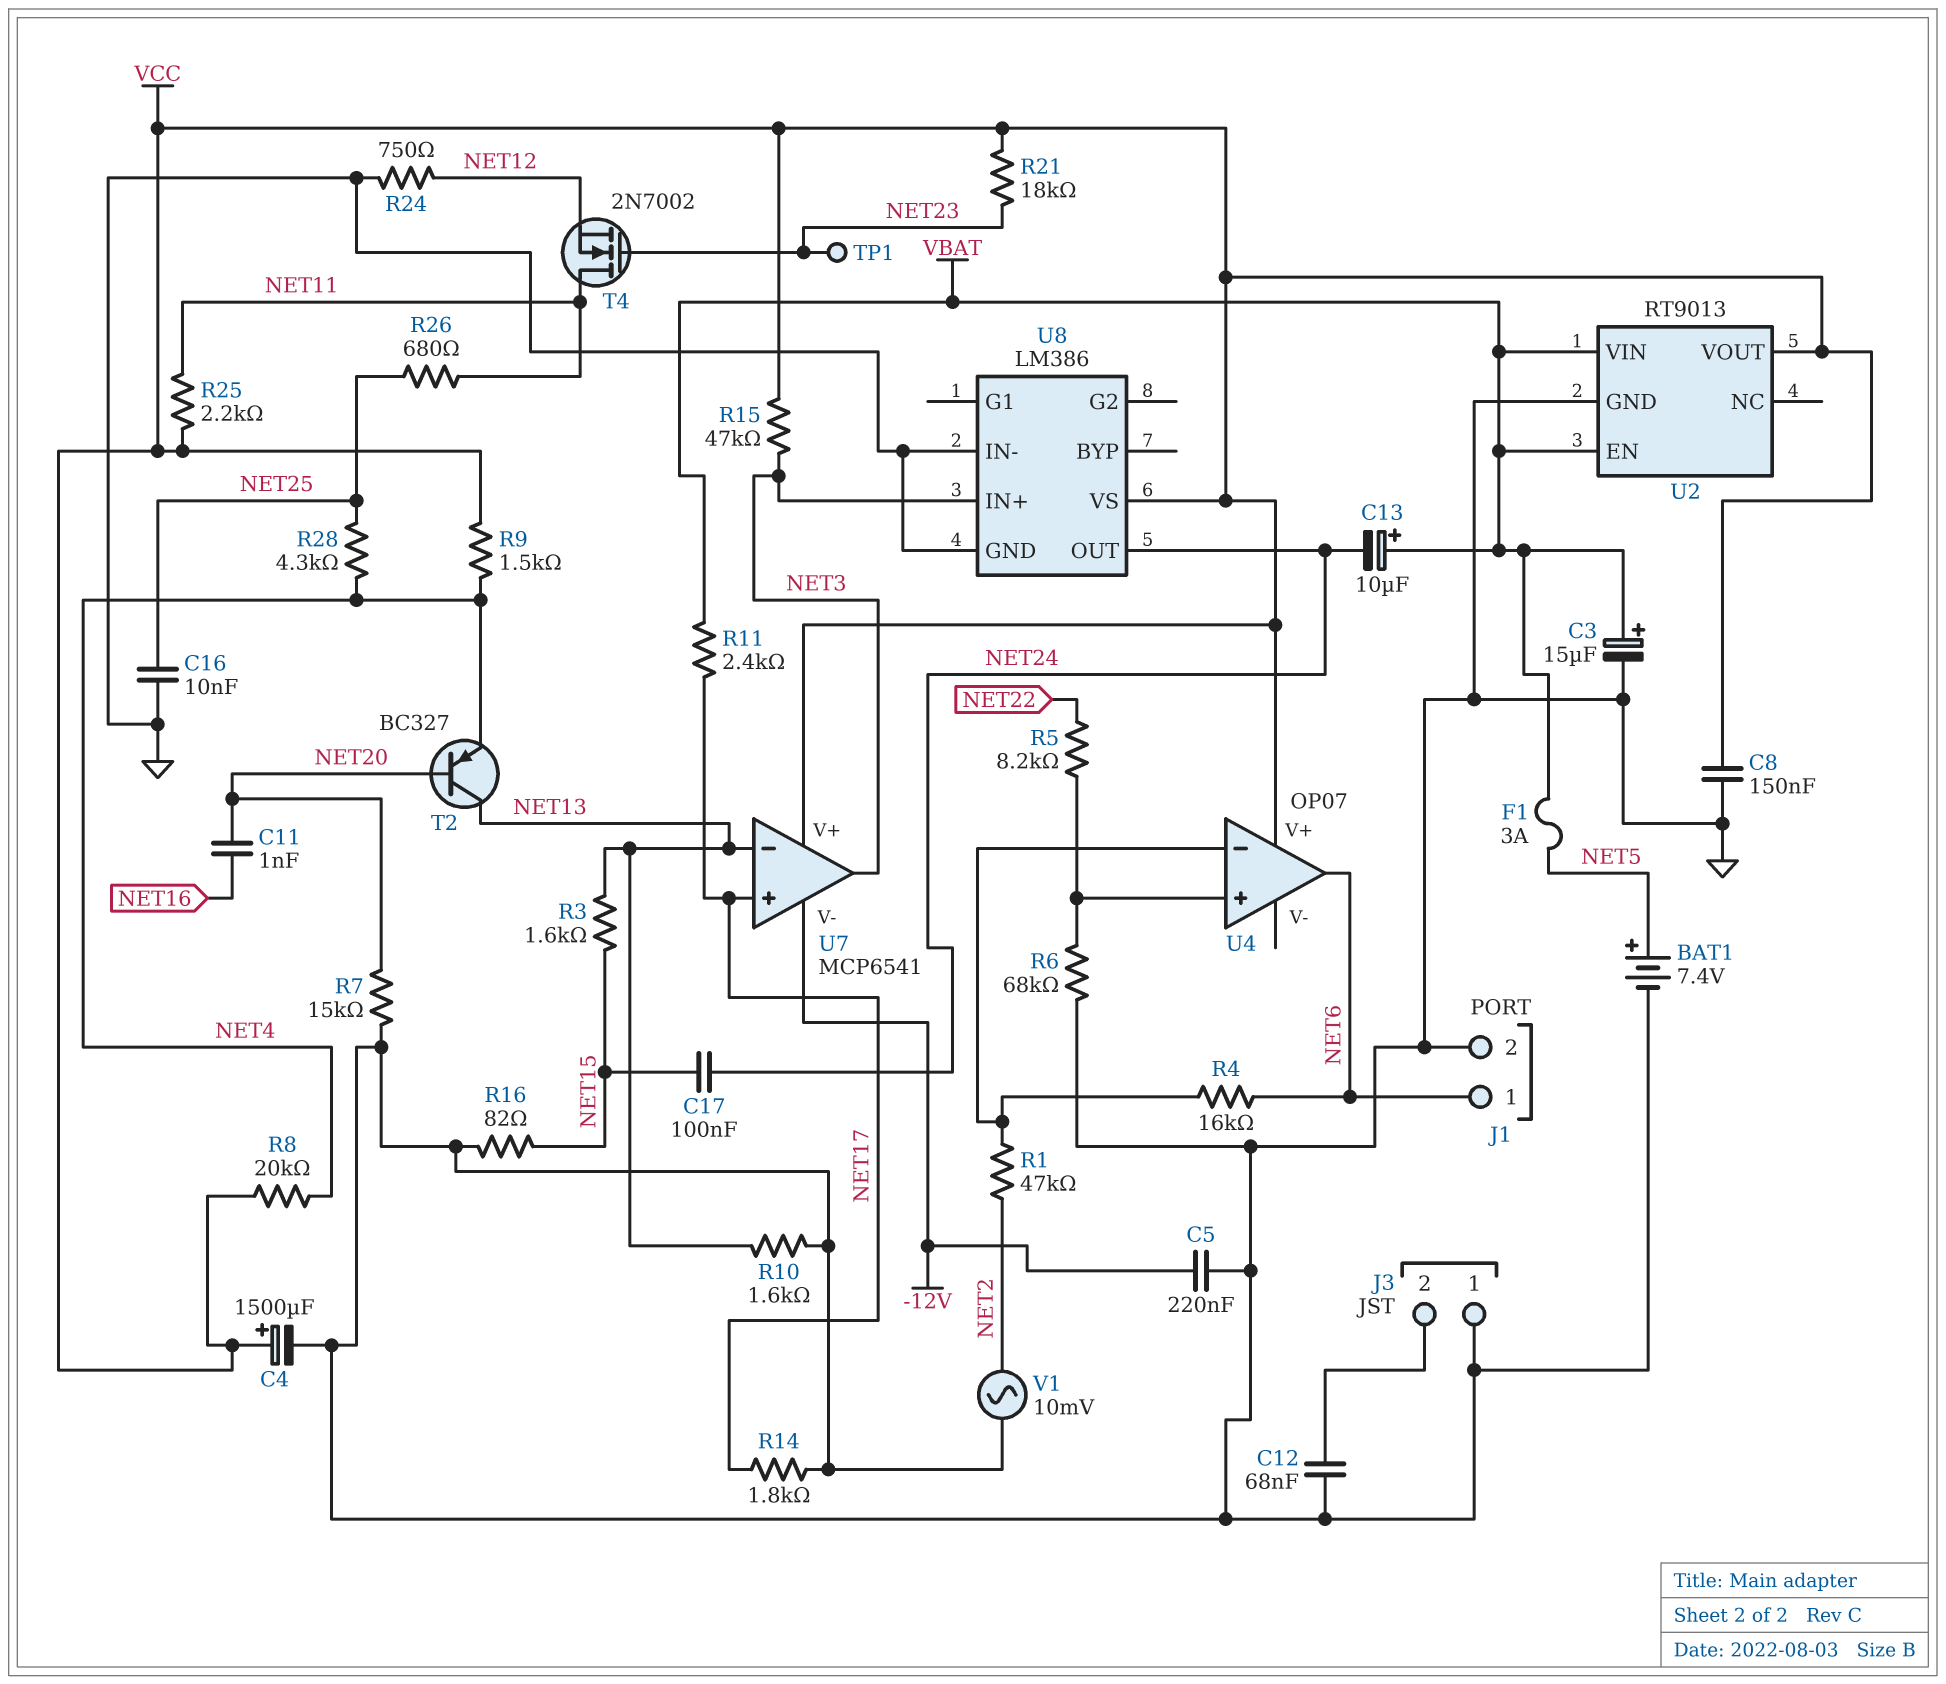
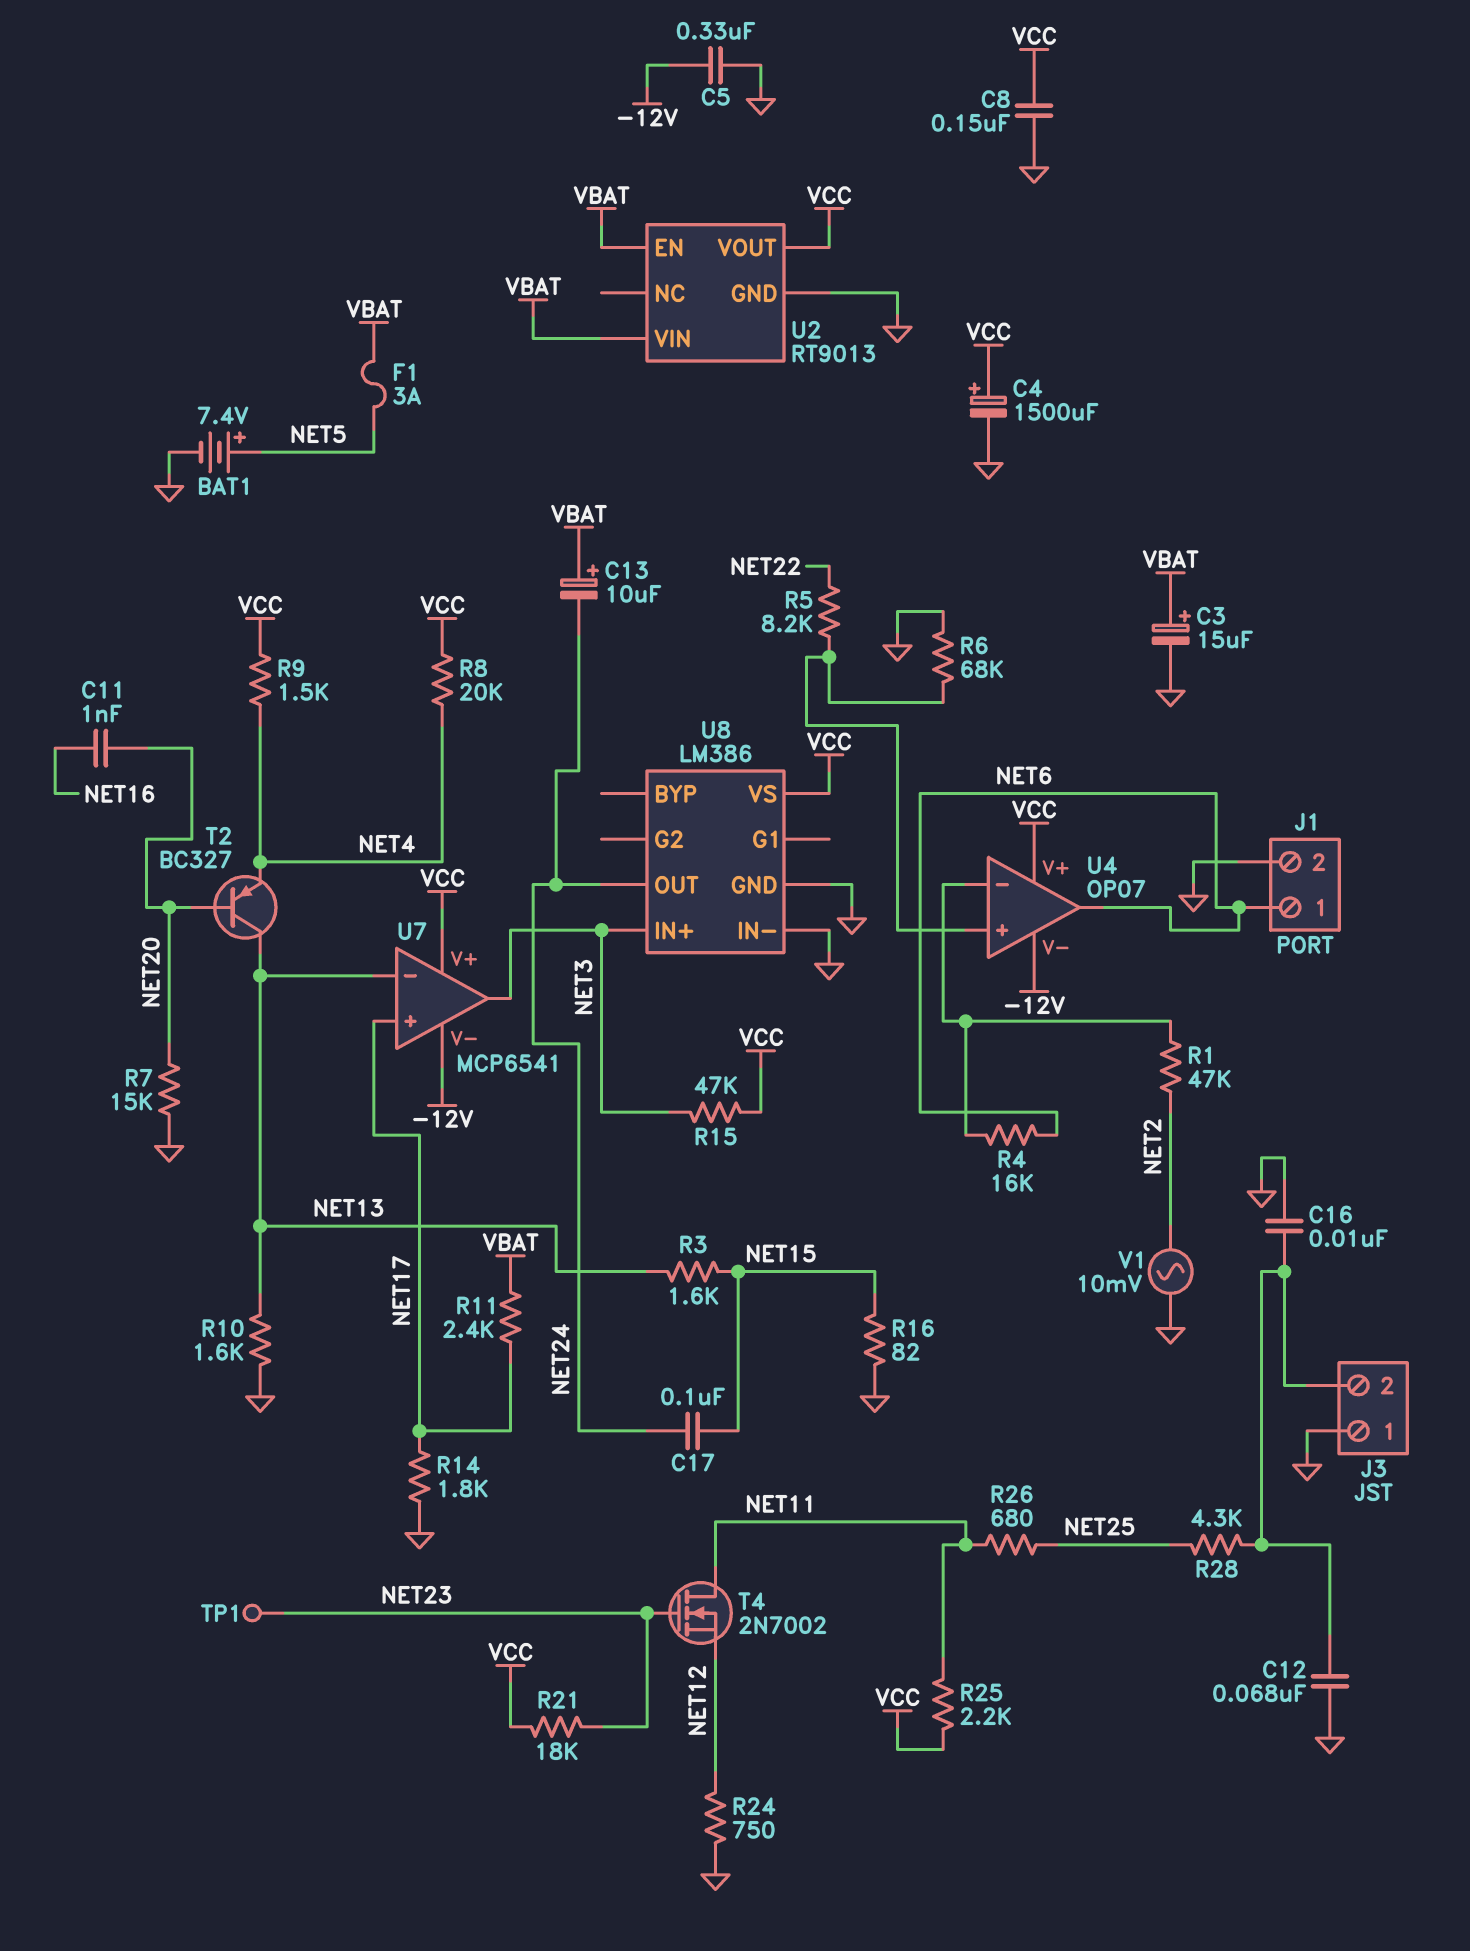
C5: 220nF (-12V, GND) -> 330nF (-12V, GND)
C16: 10nF (GND, NET25) -> 10nF (GND, J3/2)
R28: 4.3k (NET4, NET25) -> 4.3k (J3/2, NET25)
U4 pin V-: none -> -12V

